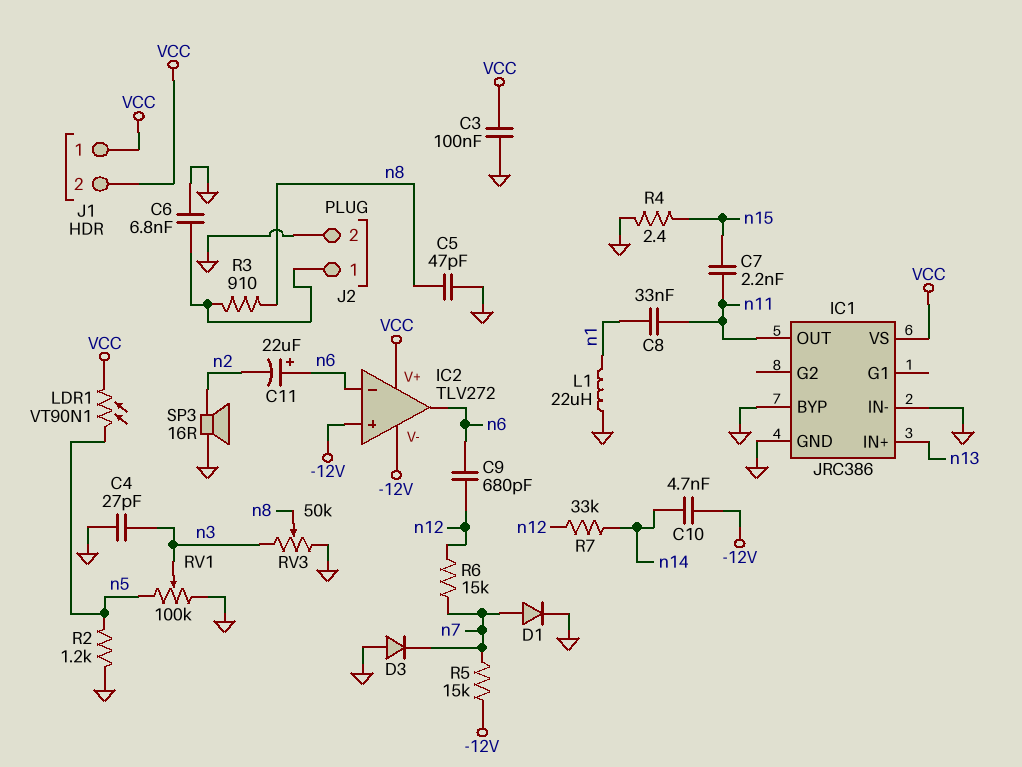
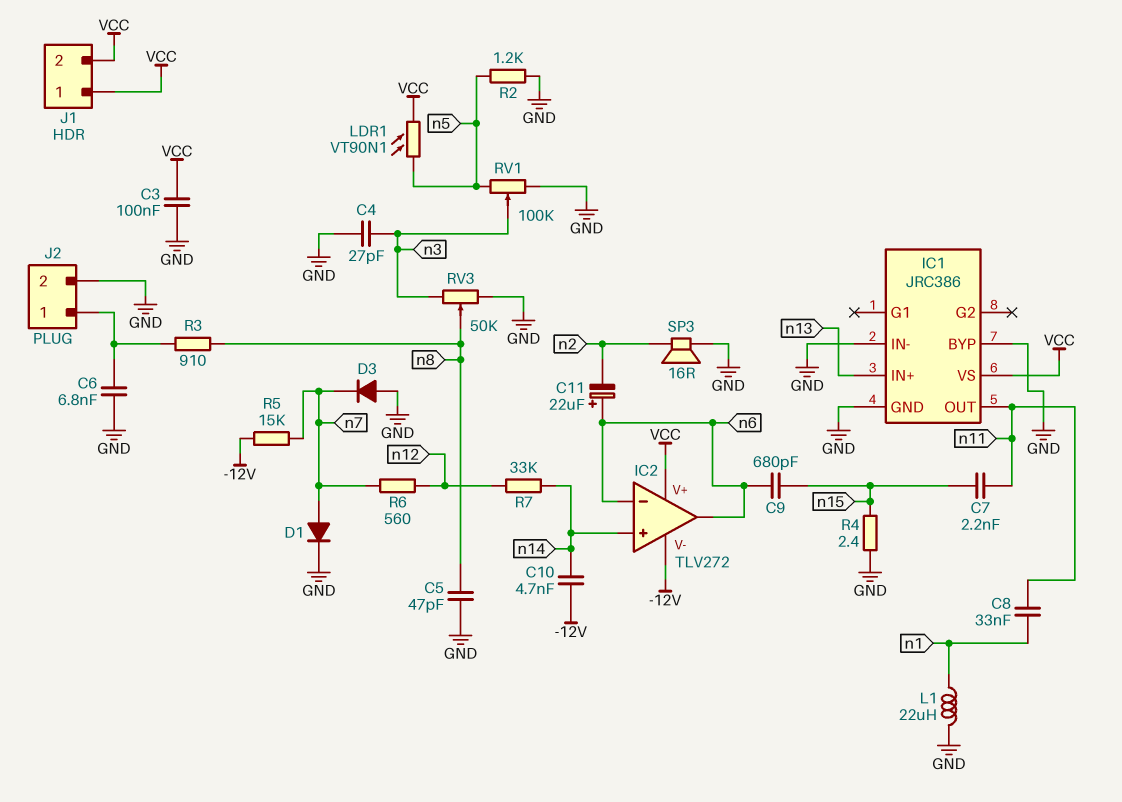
C9: 680pF (n6, n12) -> 680pF (n6, n15)
IC2 pin in+: -12V -> n14
R6: 15k (n7, n12) -> 560 (n7, n12)

